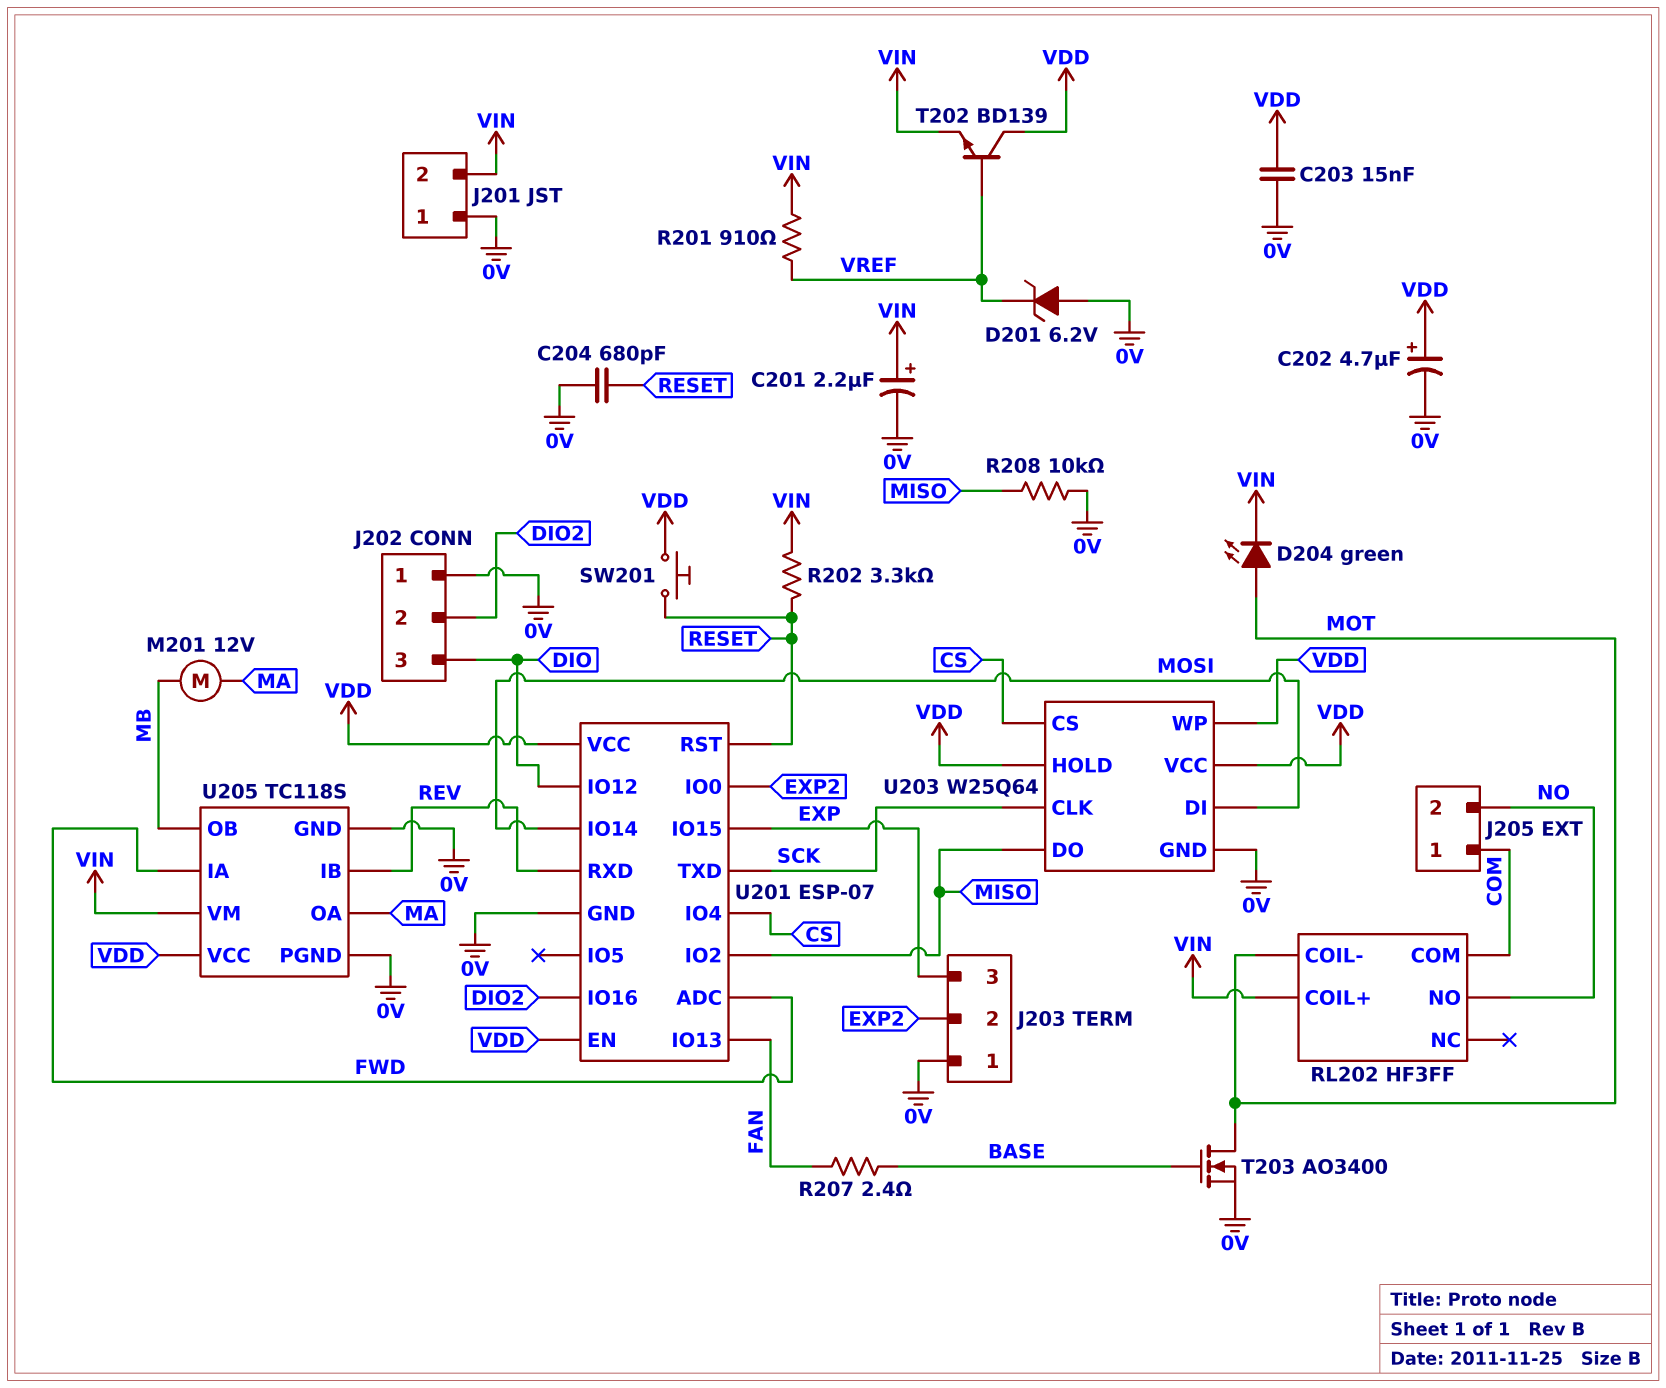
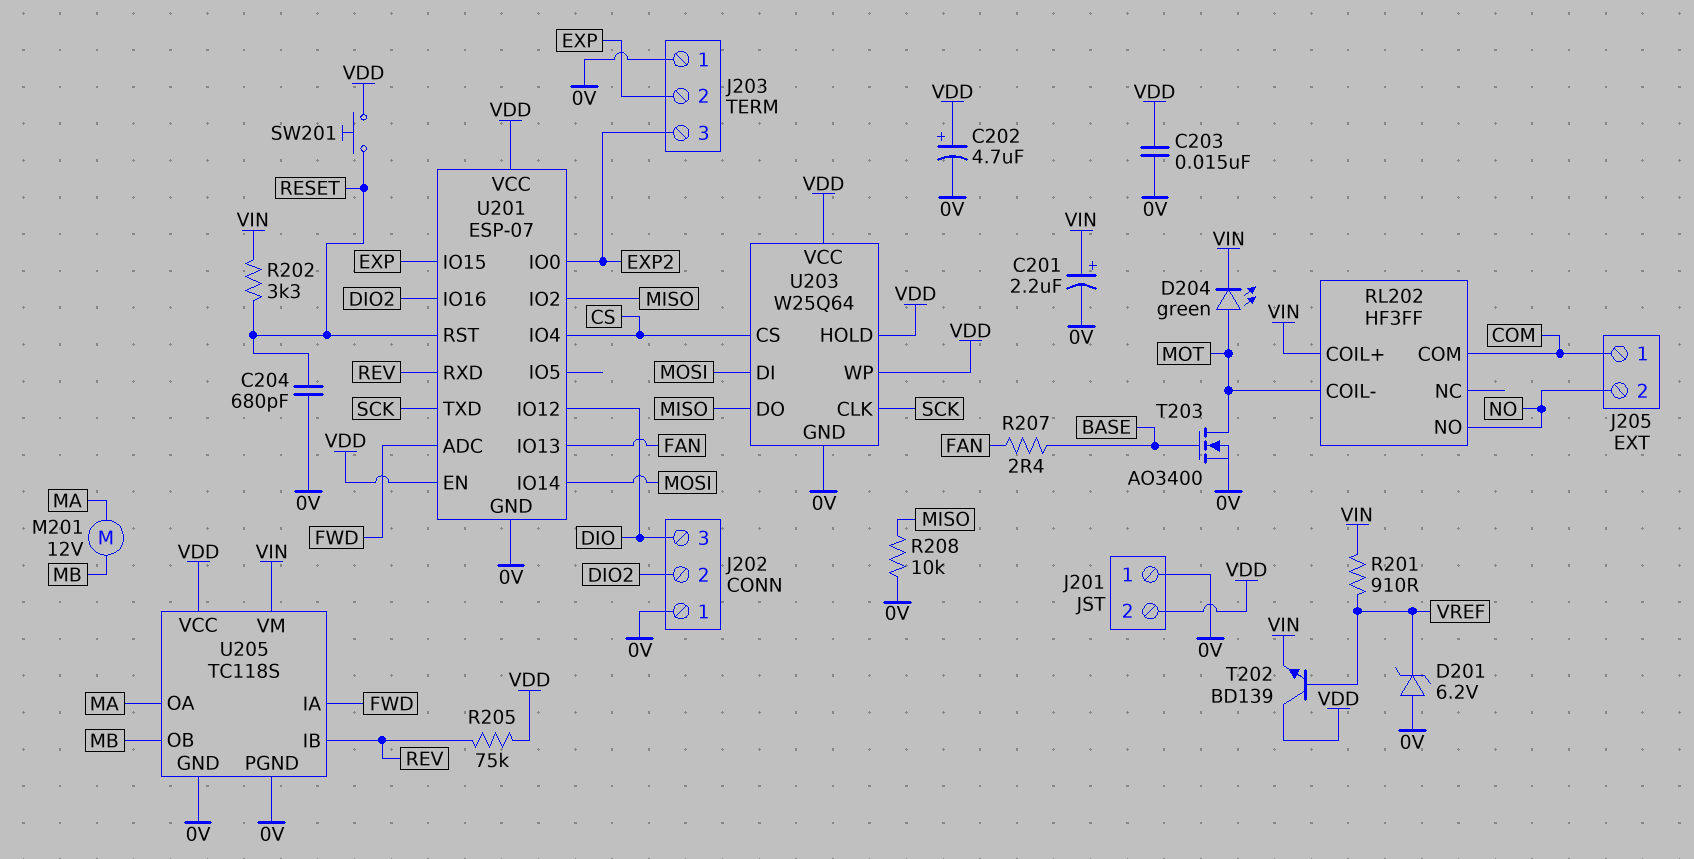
J201 pin 2: VIN -> VDD
J203 pin 2: EXP2 -> EXP
J203 pin 3: EXP -> EXP2
R205: none -> 75k (REV, VDD)

